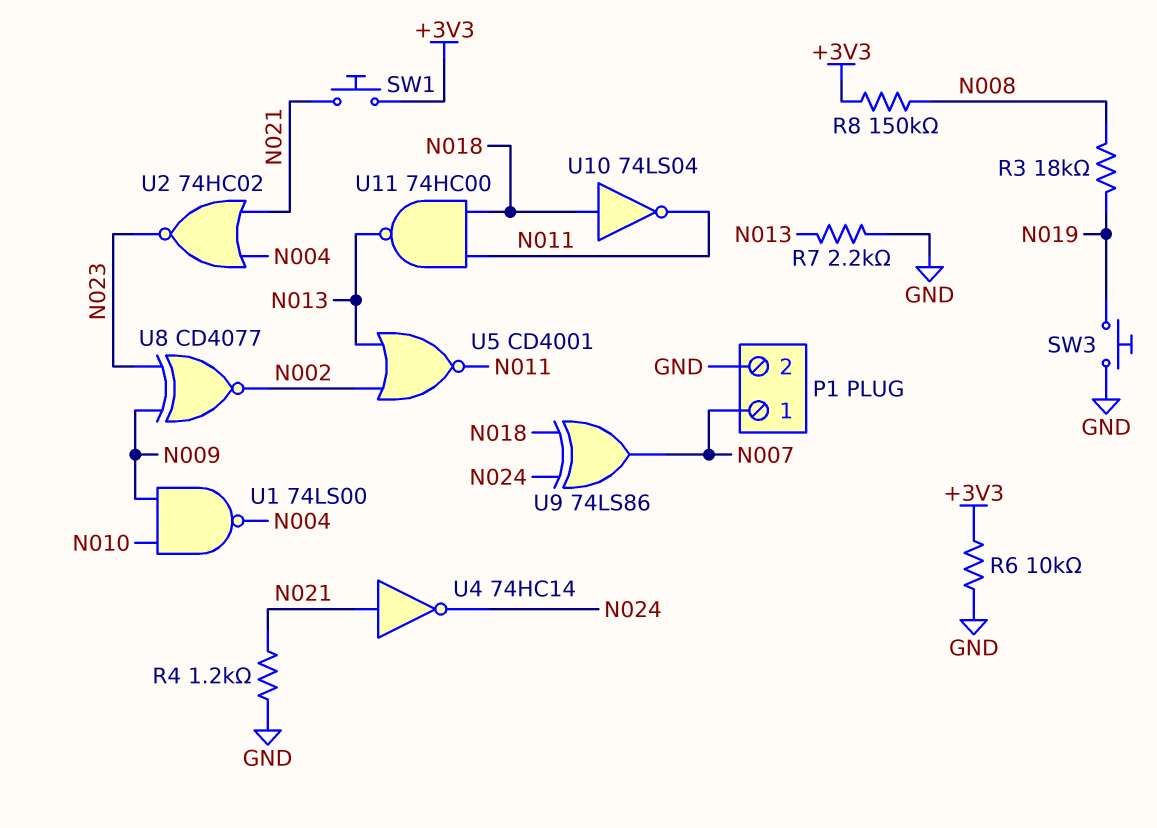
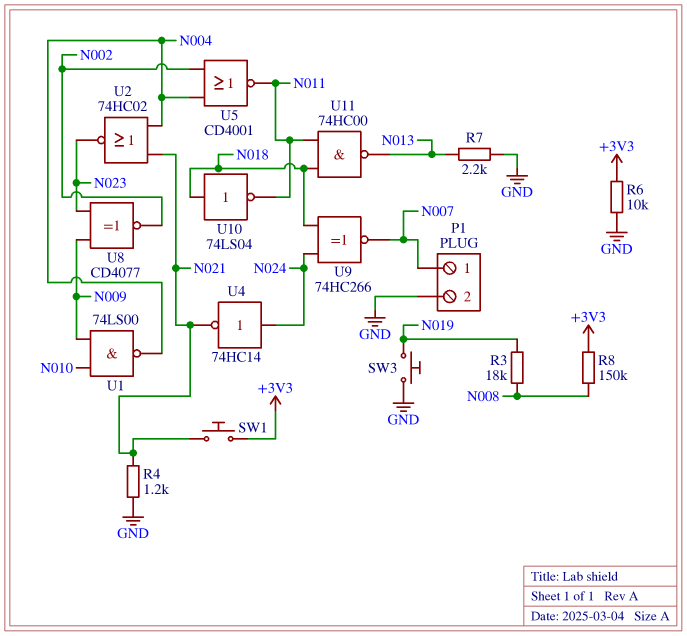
U4: NOT 74HC14 (in N021, out N024) -> NOT 74HC14 (in N024, out N021)
U5: NOR CD4001 (in N002, in N013, out N011) -> NOR CD4001 (in N002, in N004, out N011)
U9: XOR 74LS86 (in N018, in N024, out N007) -> XNOR 74HC266 (in N018, in N024, out N007)

